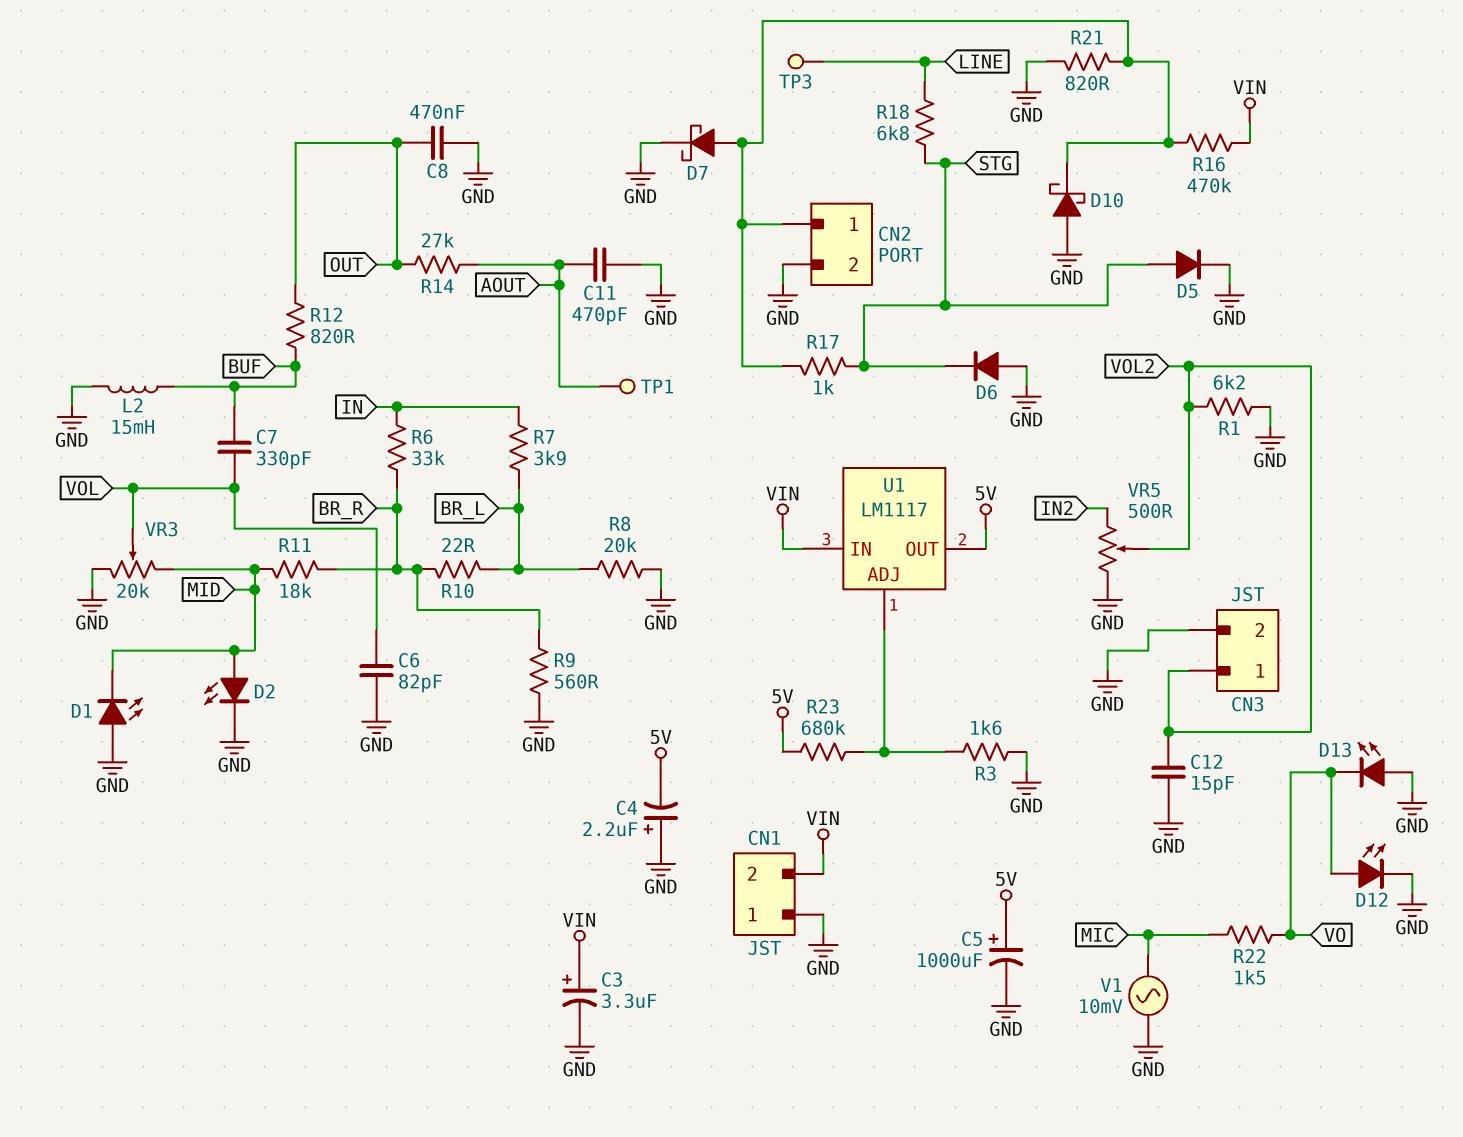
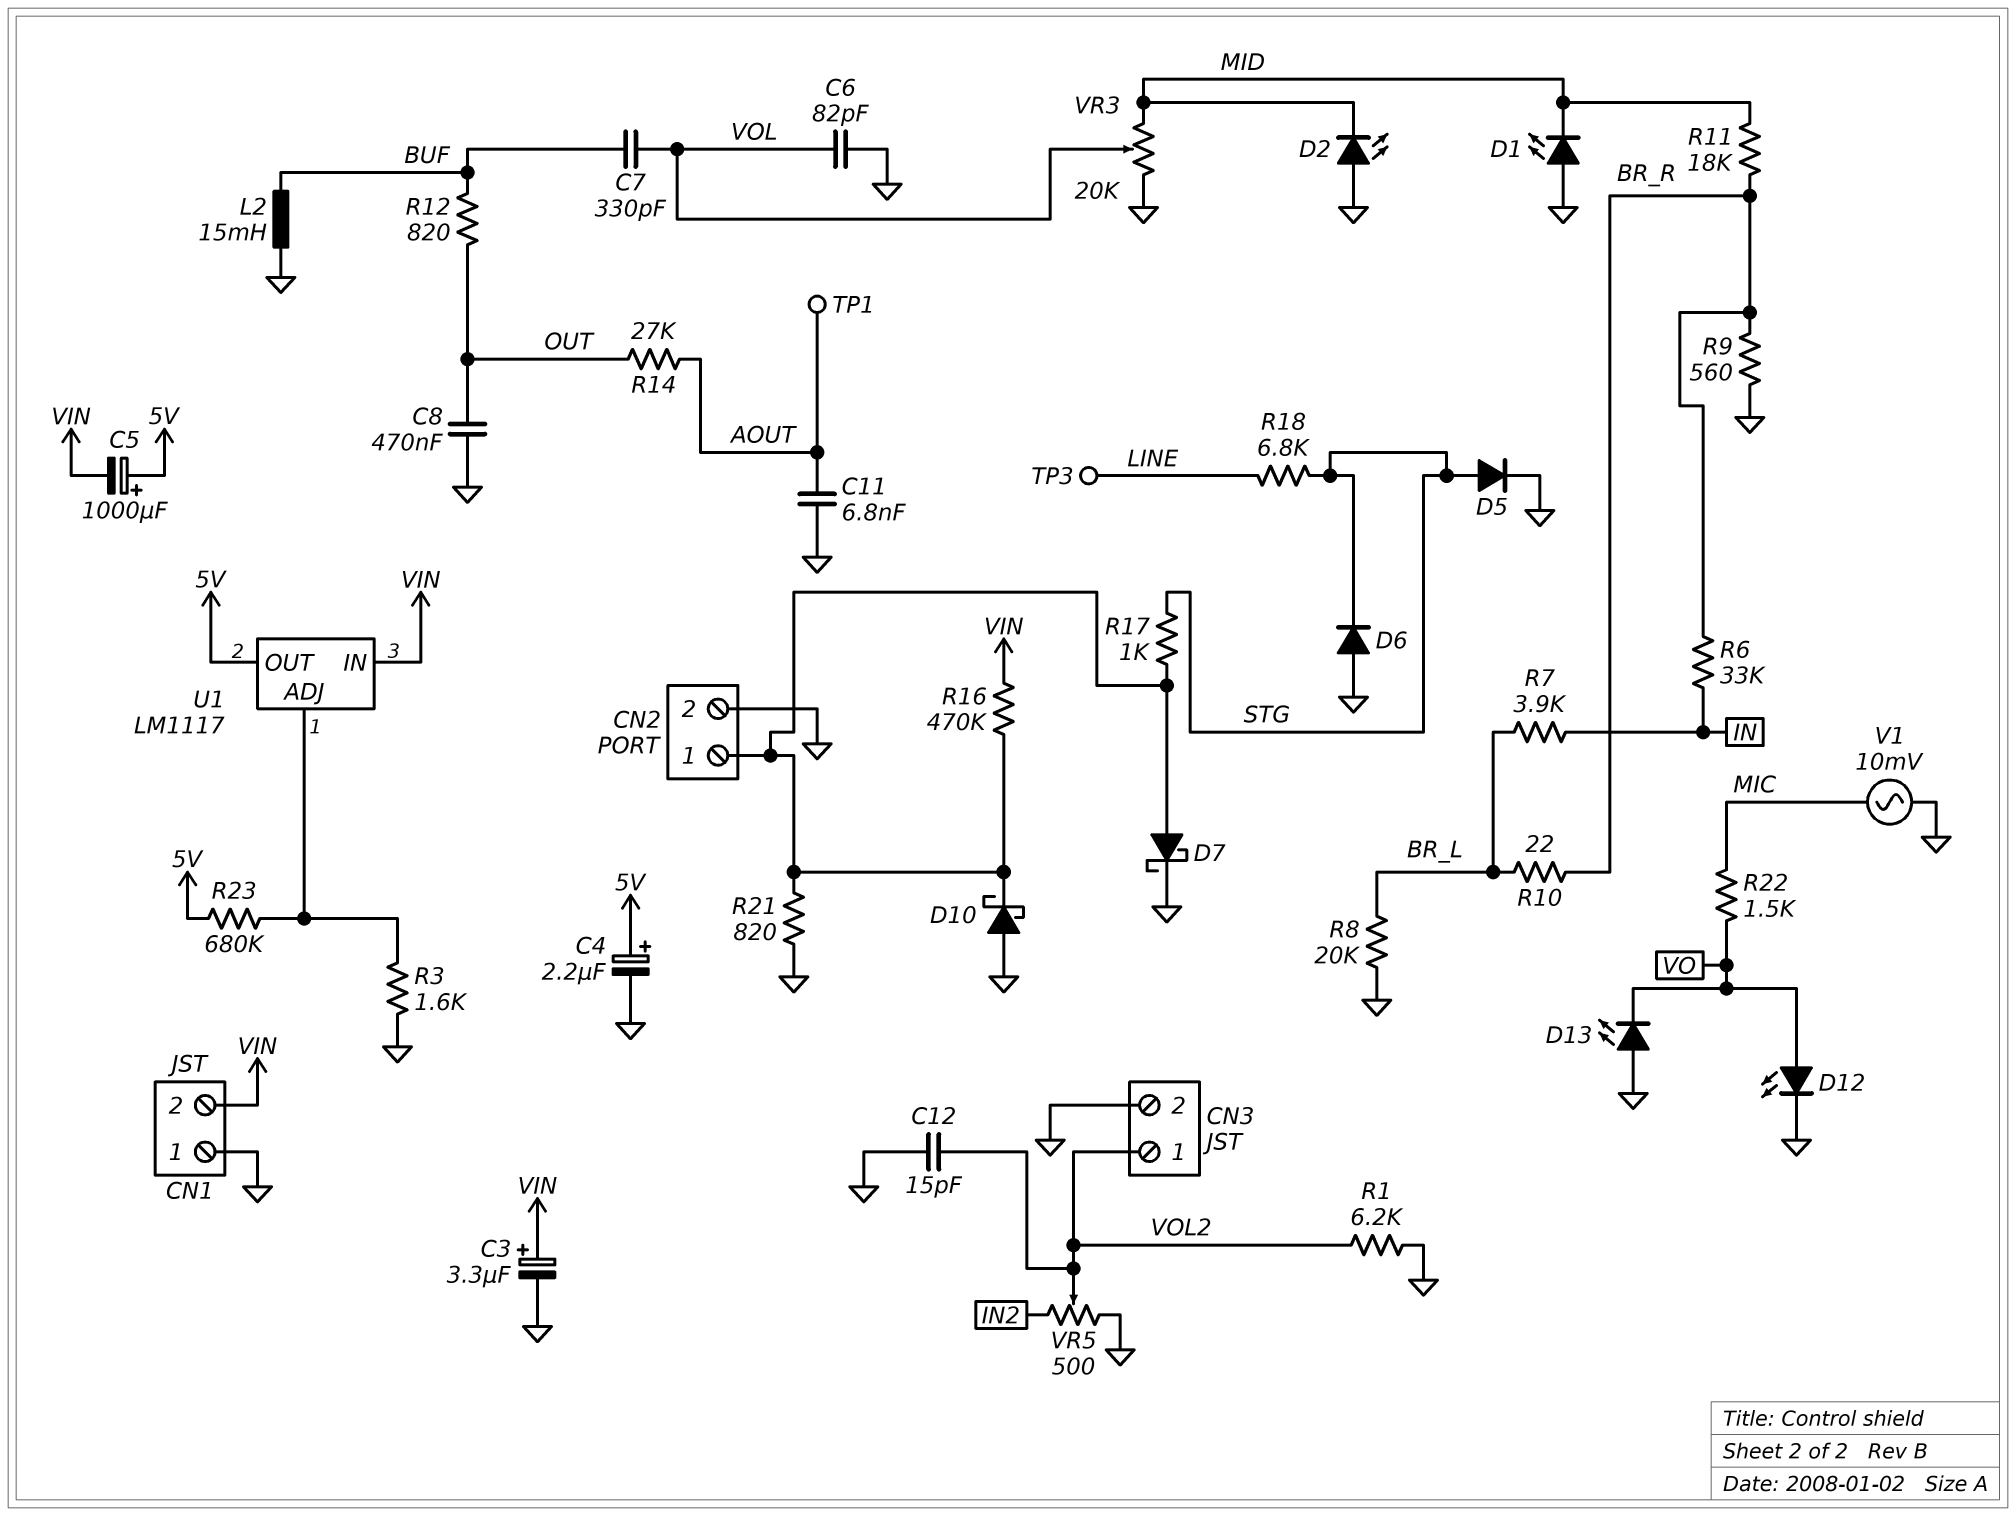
C4: 2.2uF (plus GND, minus 5V) -> 2.2uF (plus 5V, minus GND)
C5: 1000uF (plus 5V, minus GND) -> 1000uF (plus 5V, minus VIN)
C11: 470pF (AOUT, GND) -> 6.8nF (AOUT, GND)
D2: LED (A MID, K GND) -> LED (A GND, K MID)

